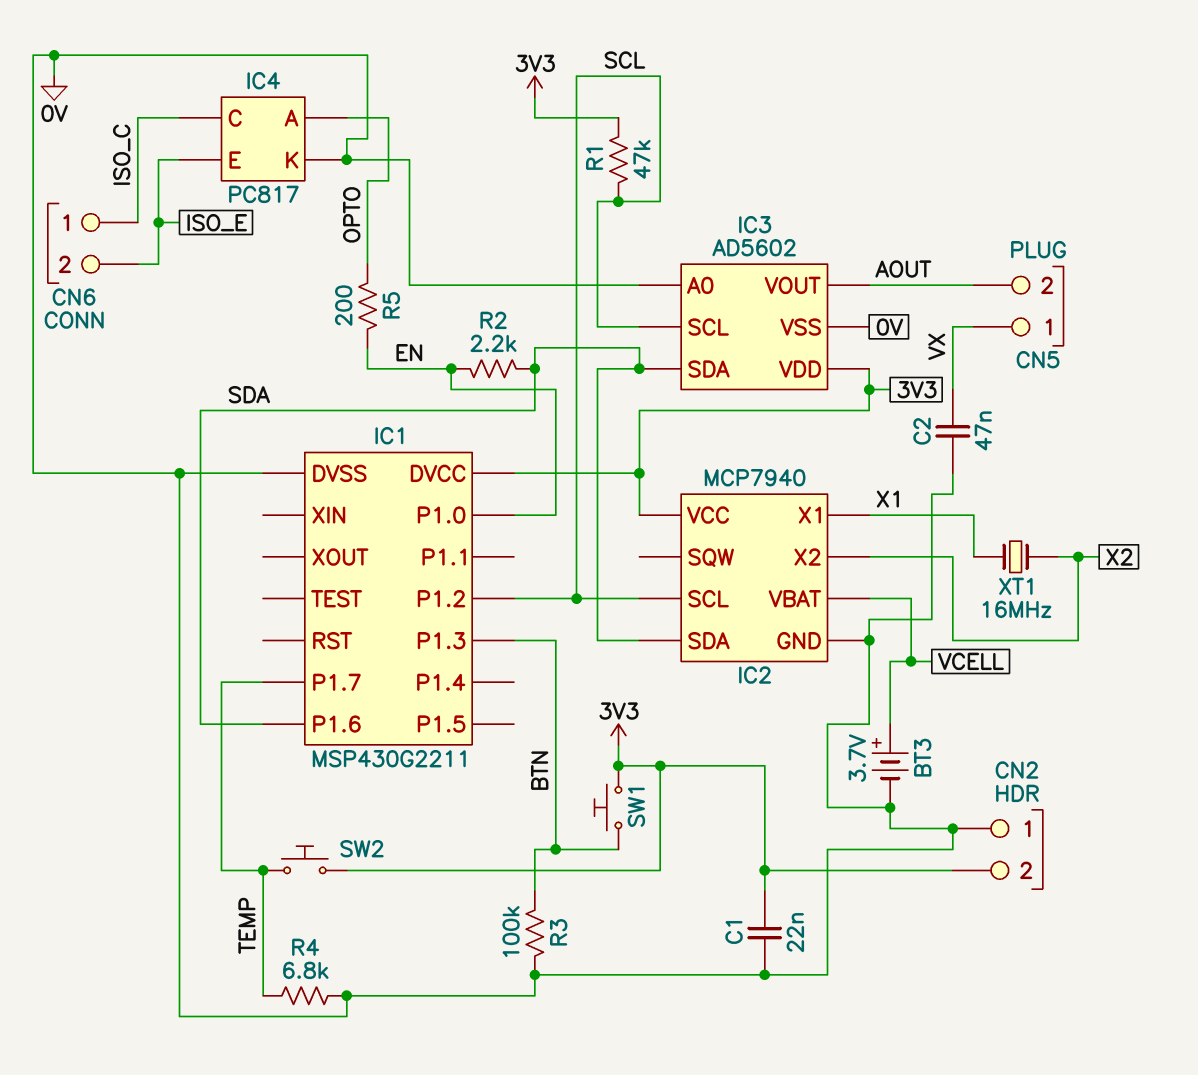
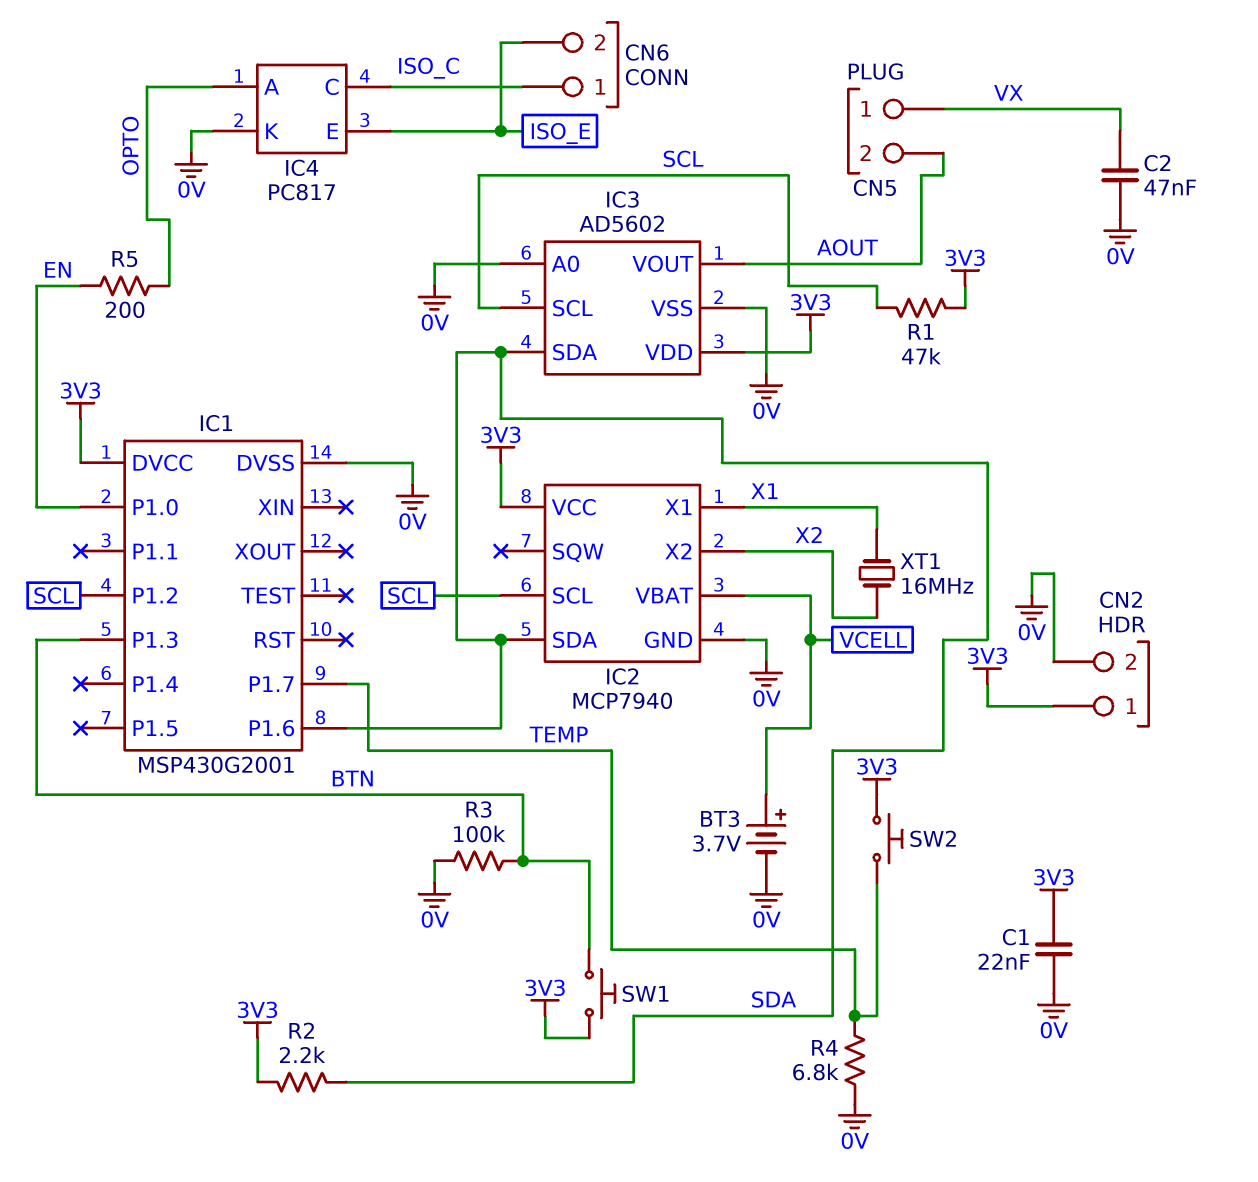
CN2 pin 1: 0V -> 3V3
CN2 pin 2: 3V3 -> 0V
IC1: MSP430G2211 -> MSP430G2001
R2: 2.2k (EN, SDA) -> 2.2k (3V3, SDA)

